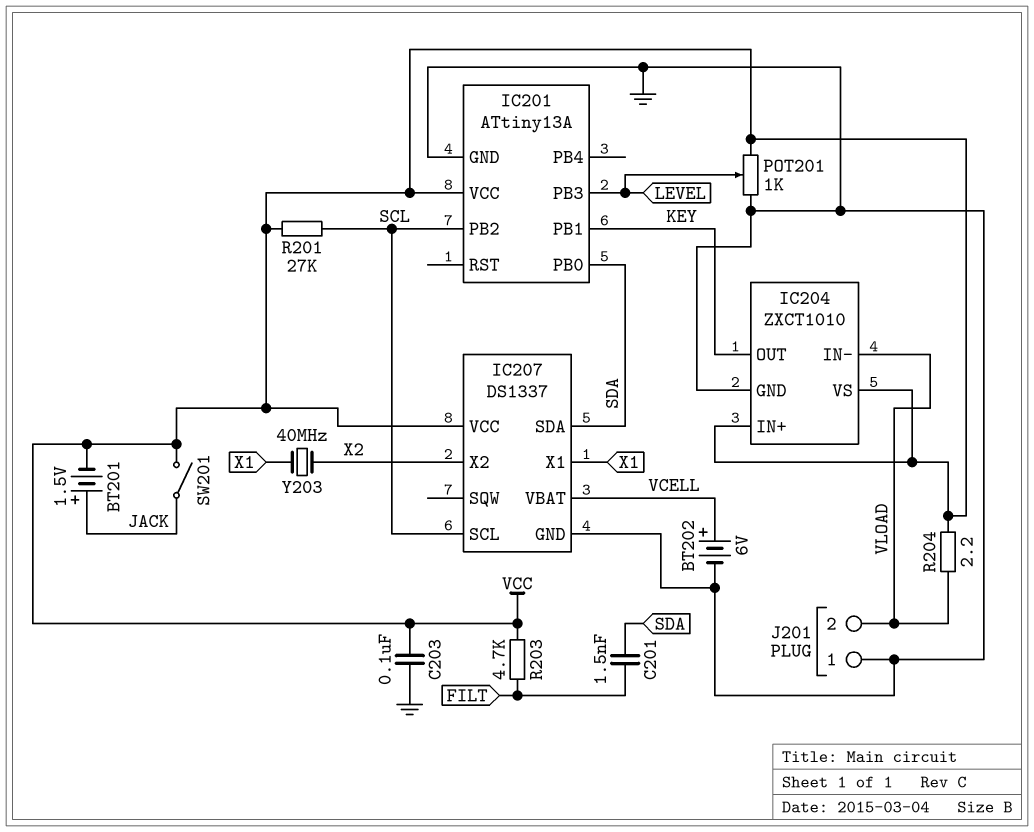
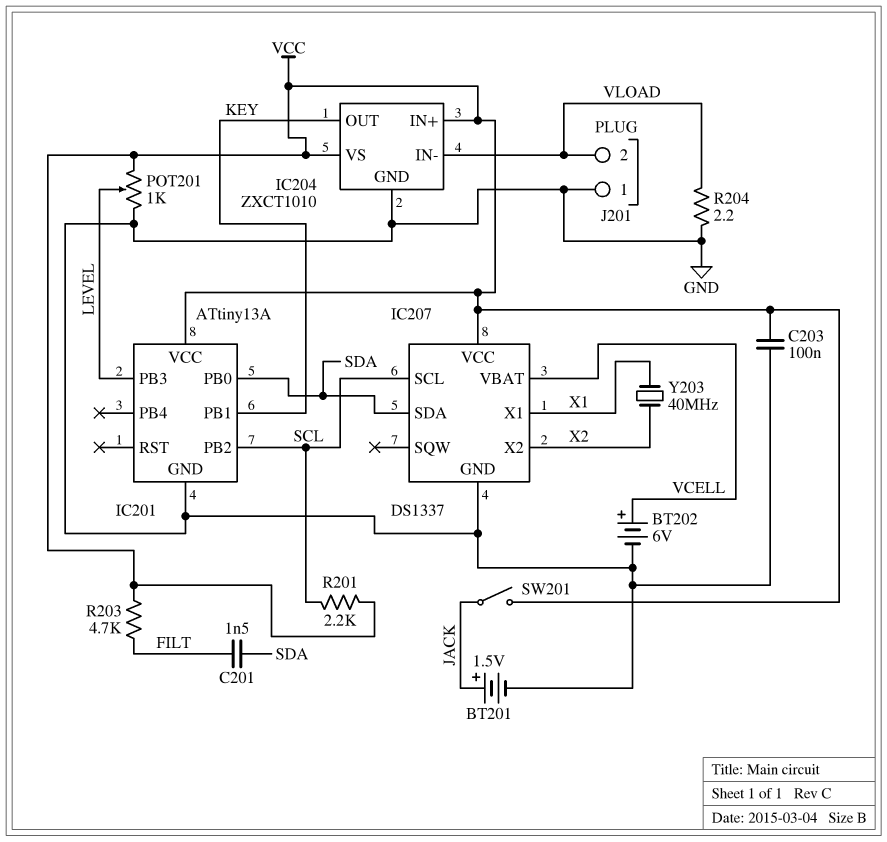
BT201: 1.5V (plus JACK, minus VCC) -> 1.5V (plus JACK, minus GND)
R201: 27k (SCL, VCC) -> 2.2k (SCL, VCC)
R204: 2.2 (VCC, VLOAD) -> 2.2 (GND, VLOAD)

